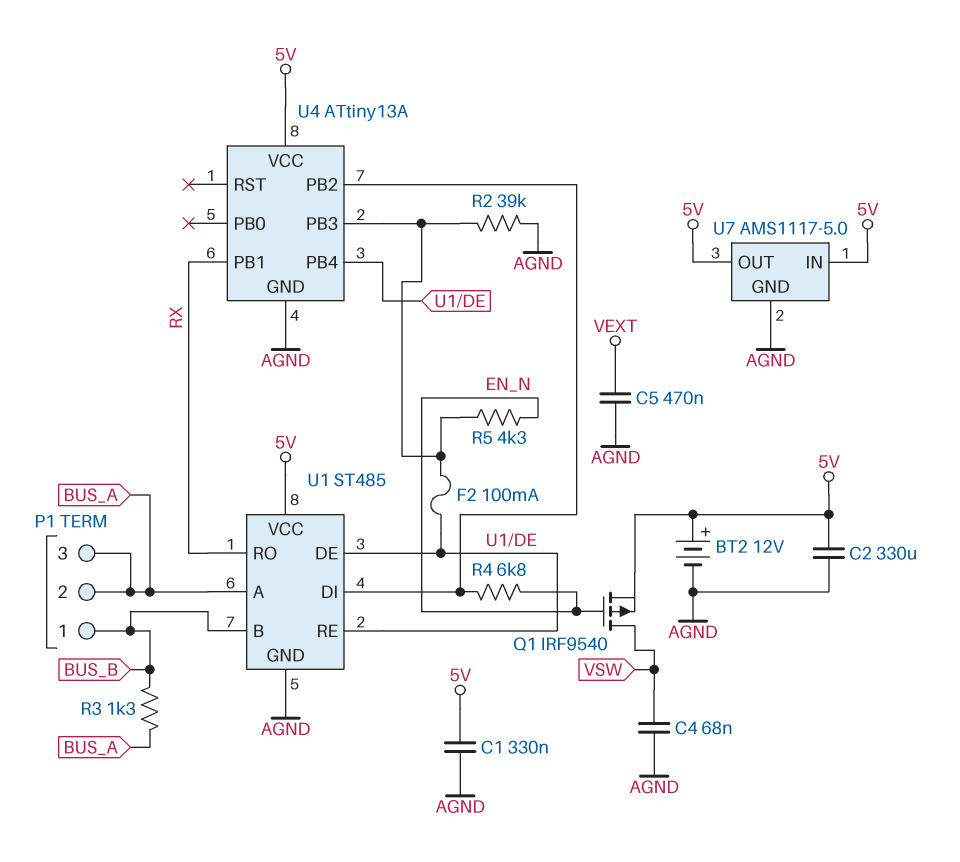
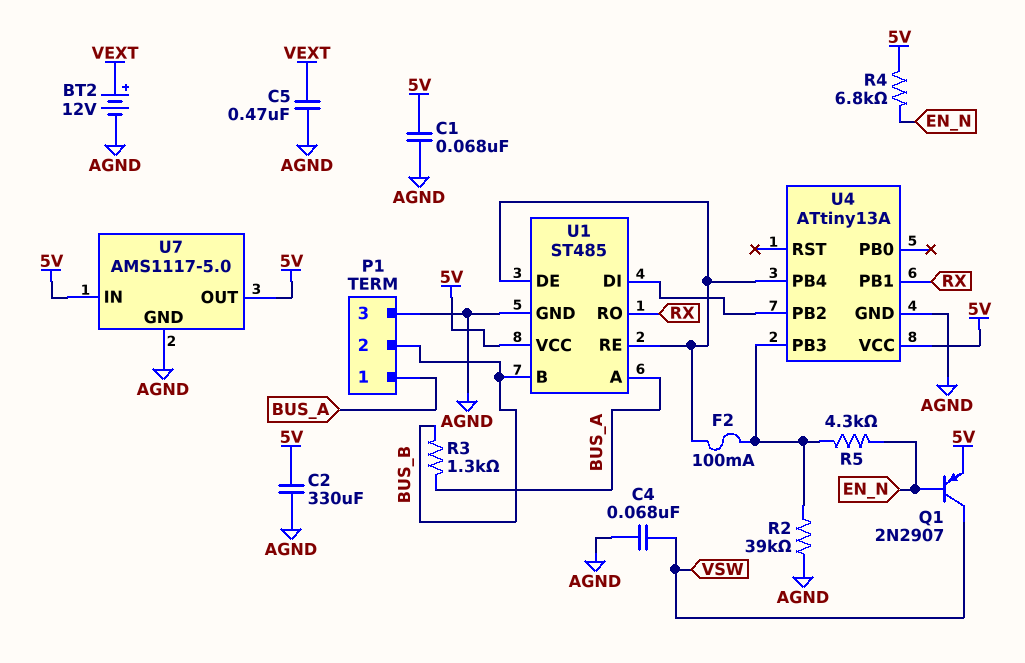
BT2: 12V (plus 5V, minus AGND) -> 12V (plus VEXT, minus AGND)
C1: 330nF (5V, AGND) -> 68nF (5V, AGND)
P1 pin 1: BUS_B -> BUS_A
P1 pin 2: BUS_A -> BUS_B
P1 pin 3: BUS_A -> AGND
Q1: PMOS IRF9540 (G EN_N, D VSW, S 5V) -> PNP 2N2907 (B EN_N, C VSW, E 5V)
R4: 6.8k (EN_N, U1/DI) -> 6.8k (5V, EN_N)

